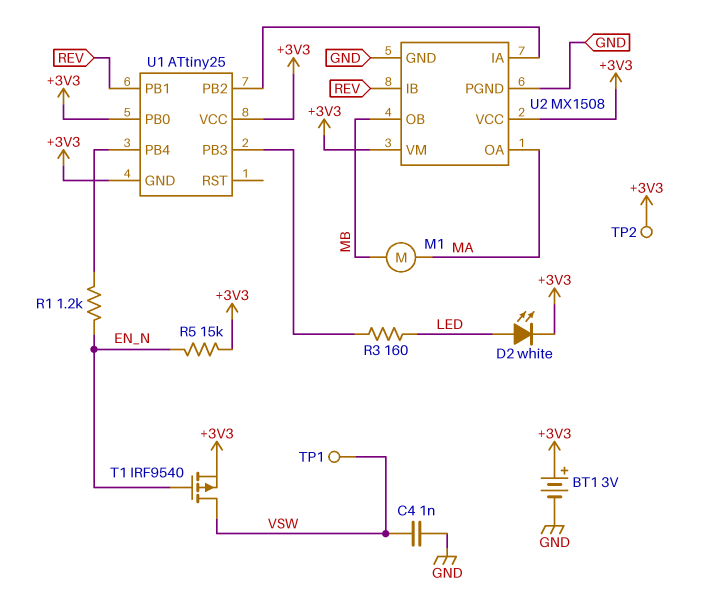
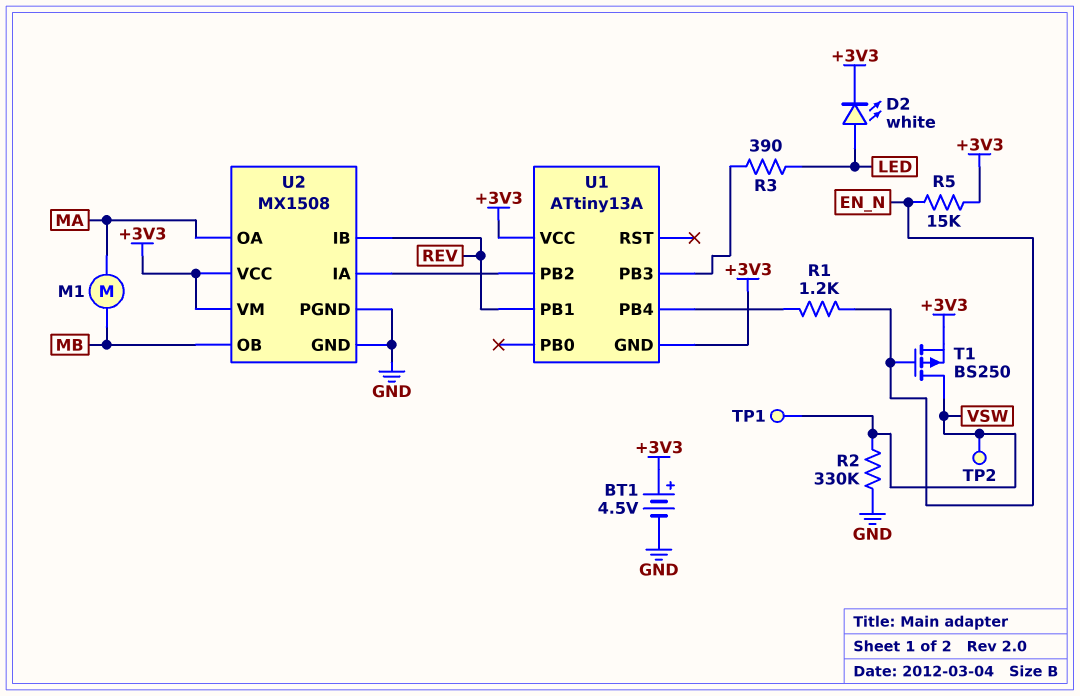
BT1: 3V (plus +3V3, minus GND) -> 4.5V (plus +3V3, minus GND)
C4: 1nF (GND, VSW) -> none
R2: none -> 330k (GND, VSW)
R3: 160 (LED, U1/PB3) -> 390 (LED, U1/PB3)
T1: PMOS IRF9540 (G EN_N, D VSW, S +3V3) -> PMOS BS250 (G EN_N, D VSW, S +3V3)
TP2: test point (+3V3) -> test point (VSW)
U1: ATtiny25 -> ATtiny13A
U1 pin PB0: +3V3 -> none

